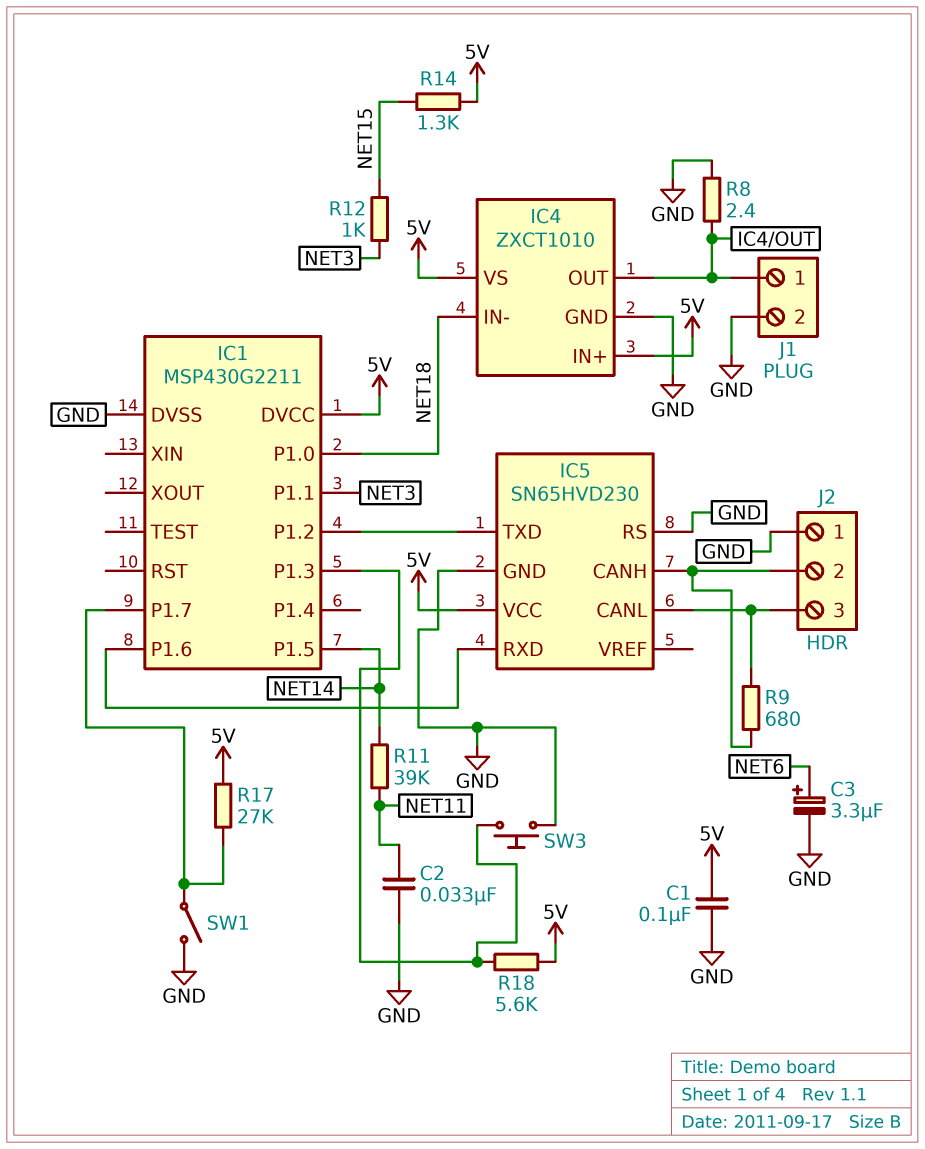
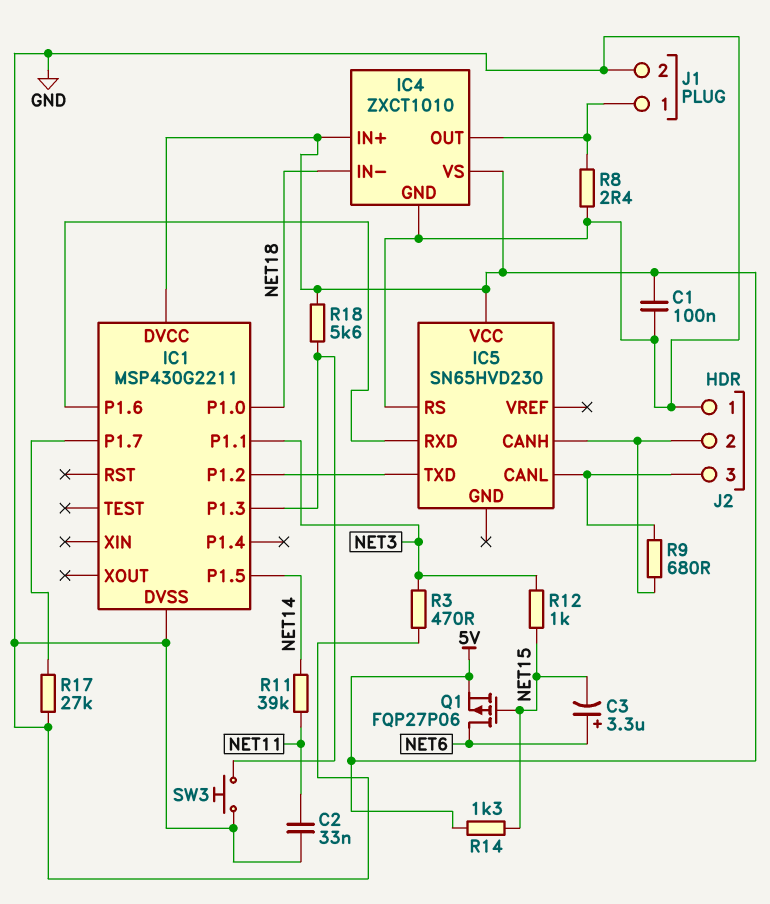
C3: 3.3uF (plus NET6, minus GND) -> 3.3uF (plus NET6, minus NET15)
IC5 pin GND: GND -> none
Q1: none -> PMOS FQP27P06 (G NET15, D NET6, S 5V)
R3: none -> 470 (GND, NET3)
R17: 27k (5V, IC1/P1.7) -> 27k (GND, IC1/P1.7)
SW1: switch (GND, IC1/P1.7) -> none

